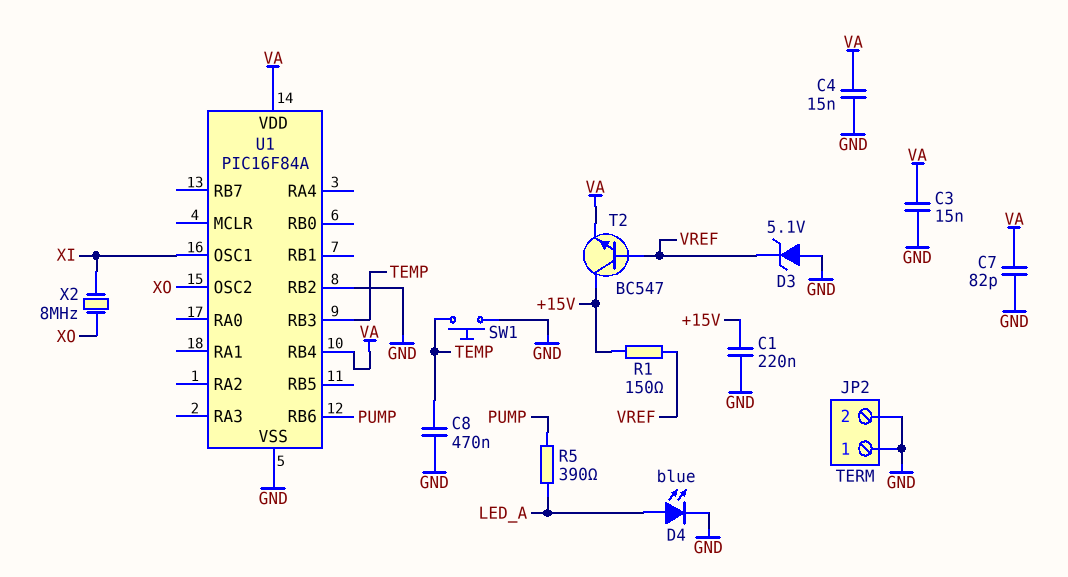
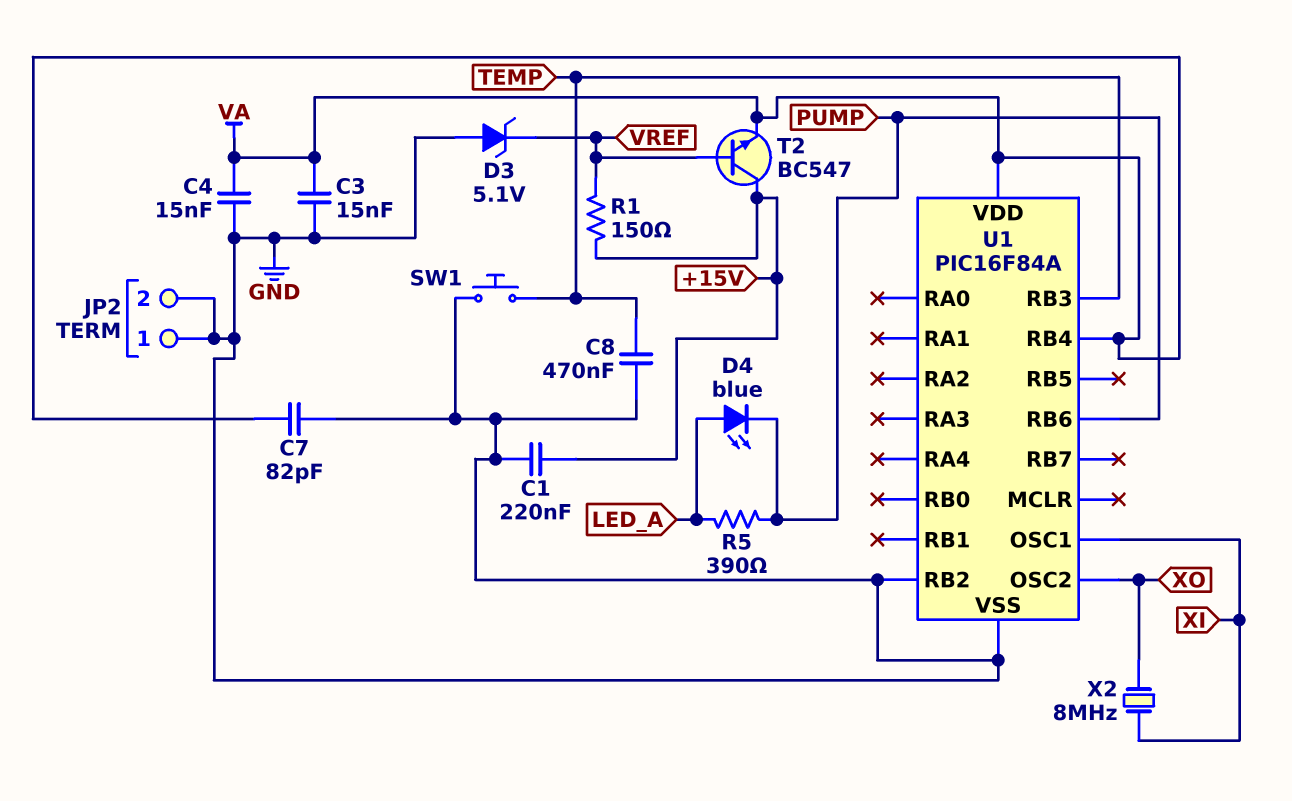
D4: LED blue (A LED_A, K GND) -> LED blue (A LED_A, K PUMP)

